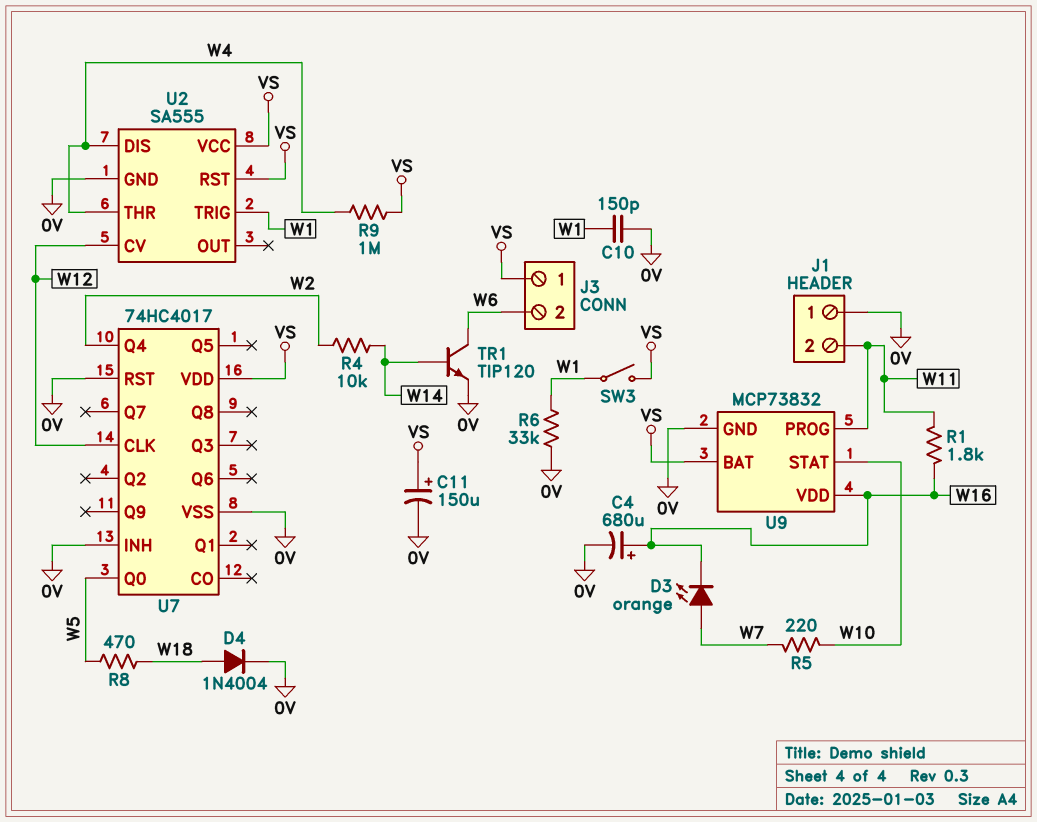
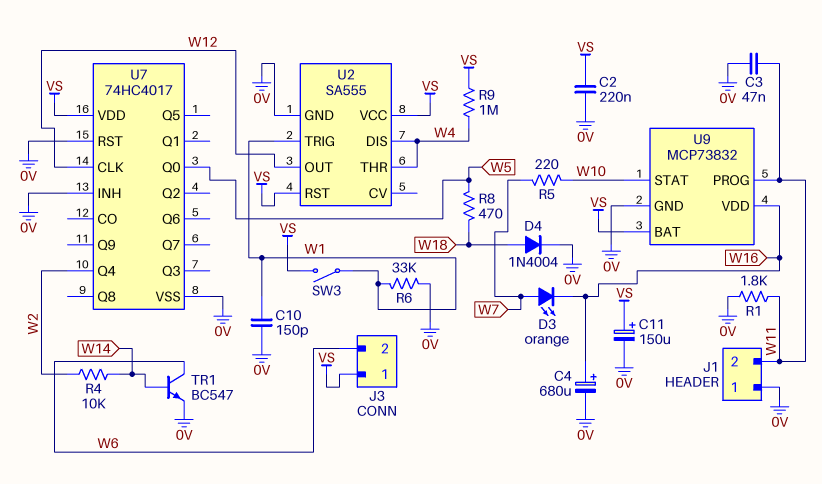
C2: none -> 220nF (0V, VS)
C3: none -> 47nF (0V, W11)
R1: 1.8k (W11, W16) -> 1.8k (0V, W11)
TR1: NPN TIP120 (B W14, C W6, E 0V) -> NPN BC547 (B W14, C W6, E 0V)
U2 pin CV: W12 -> none
U2 pin OUT: none -> W12

